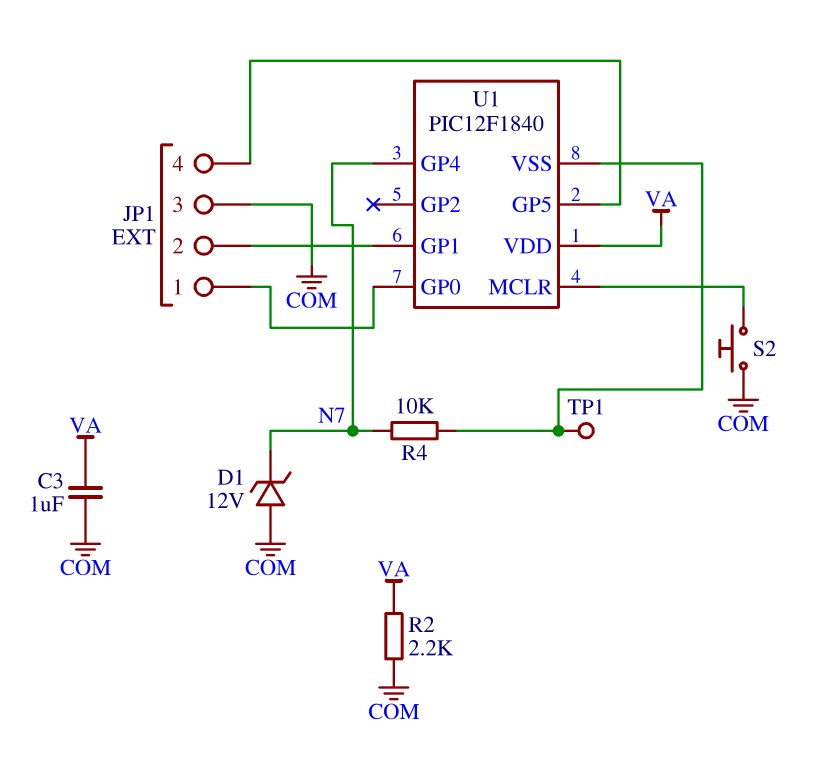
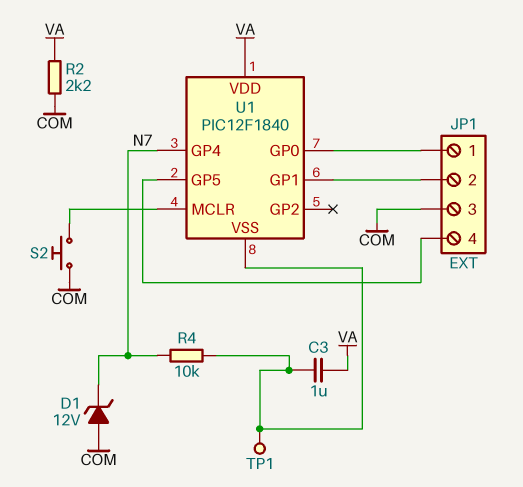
C3: 1uF (COM, VA) -> 1uF (U1/VSS, VA)

